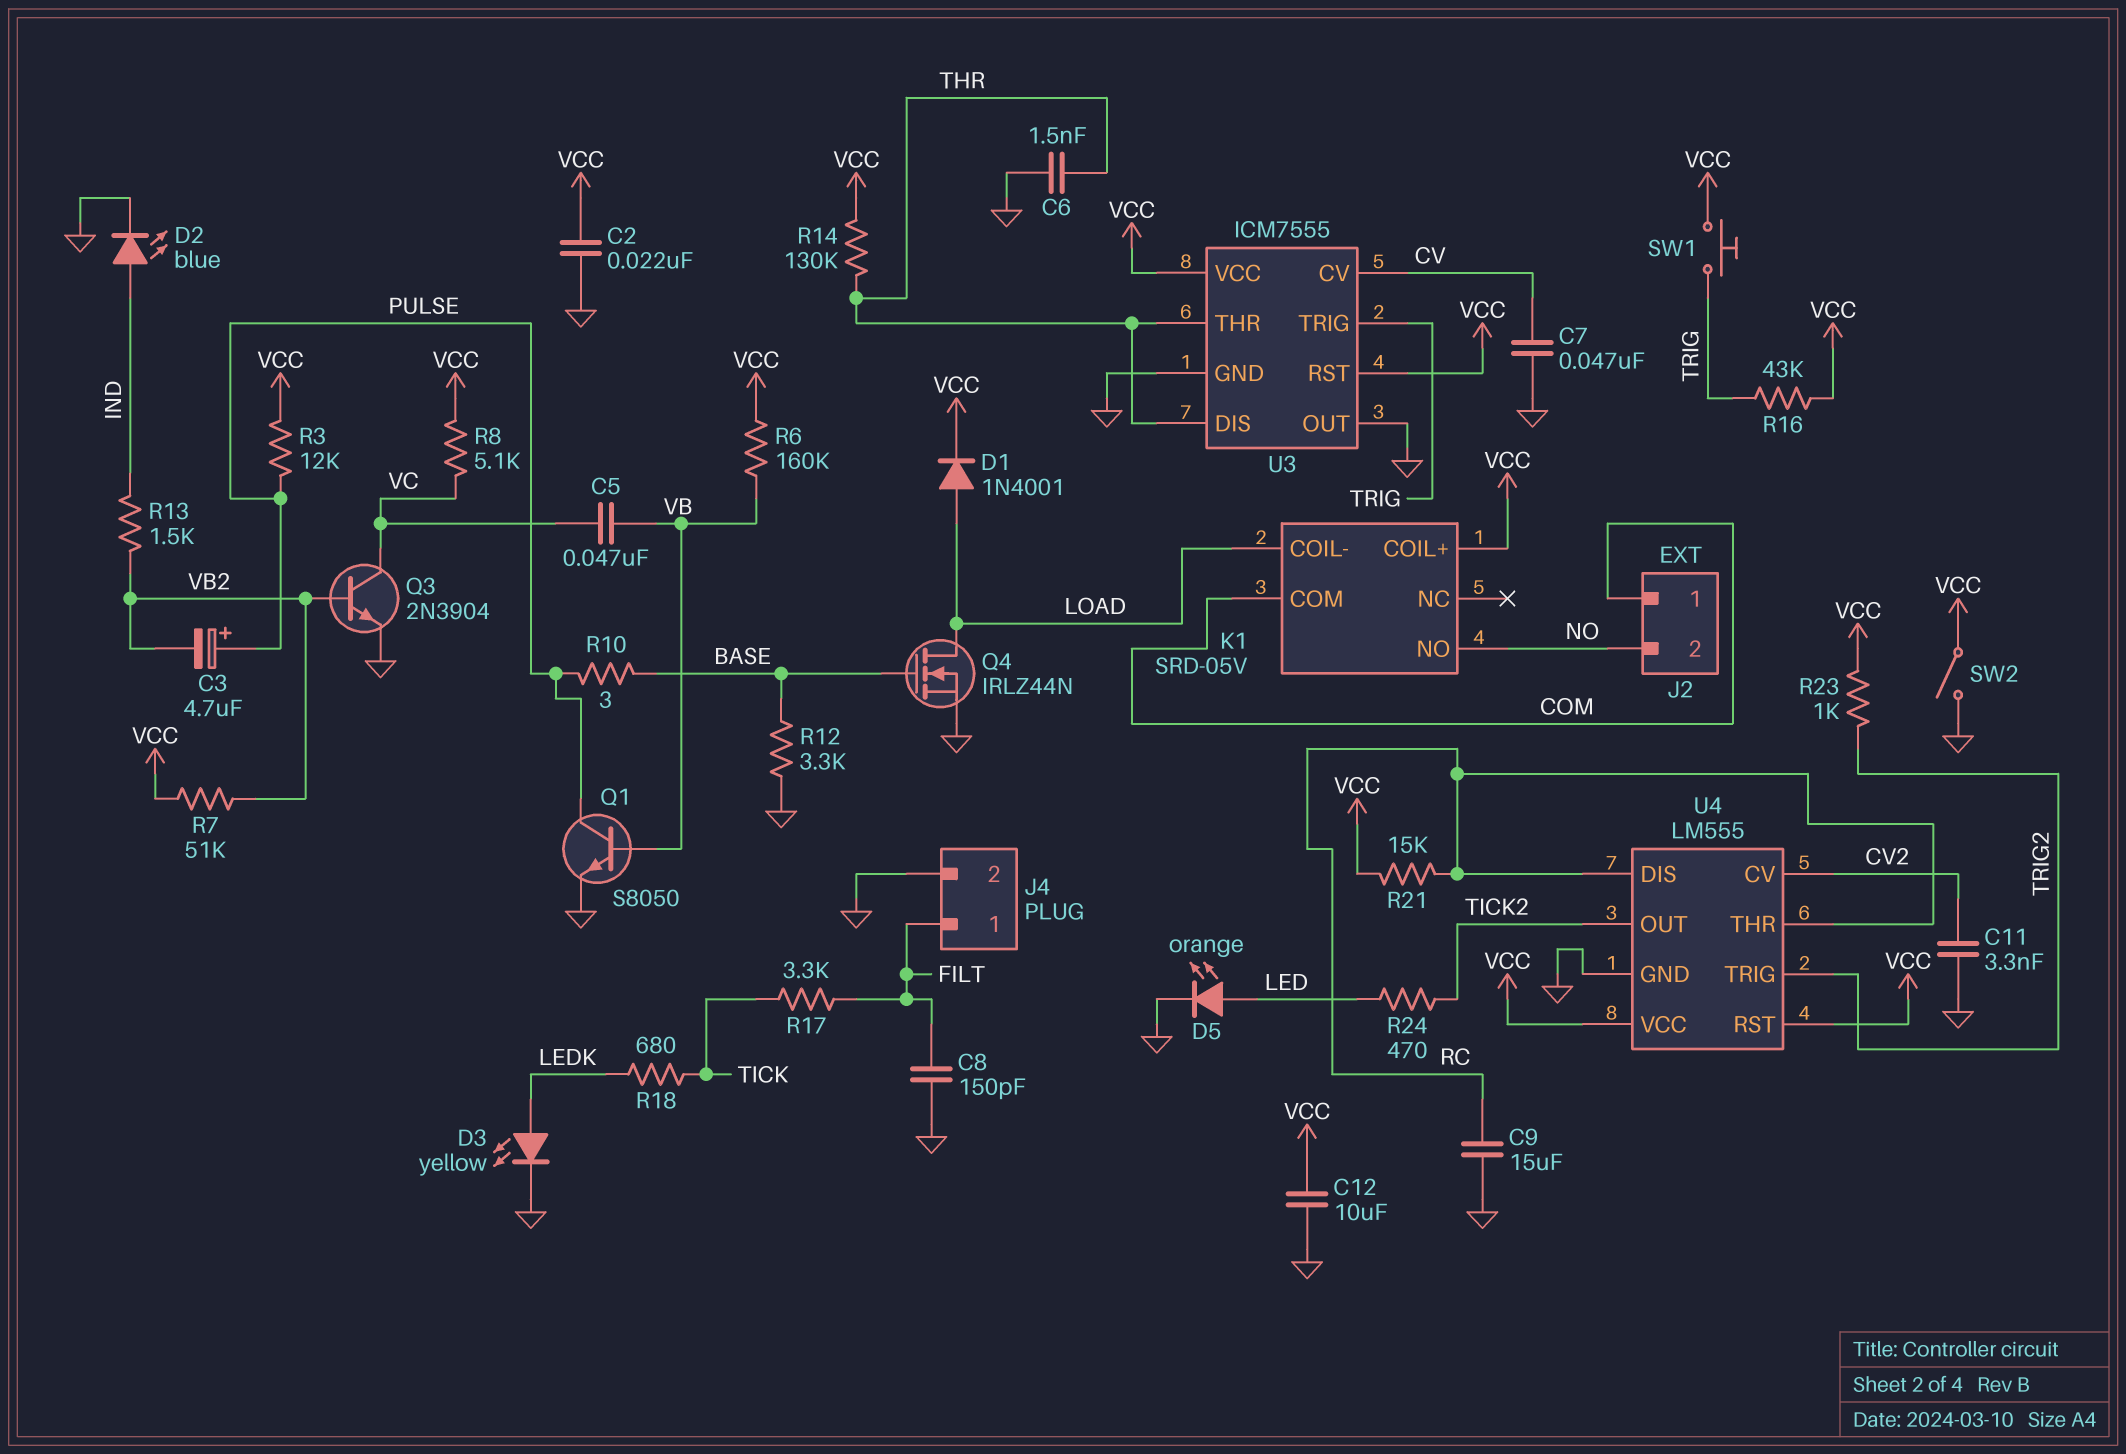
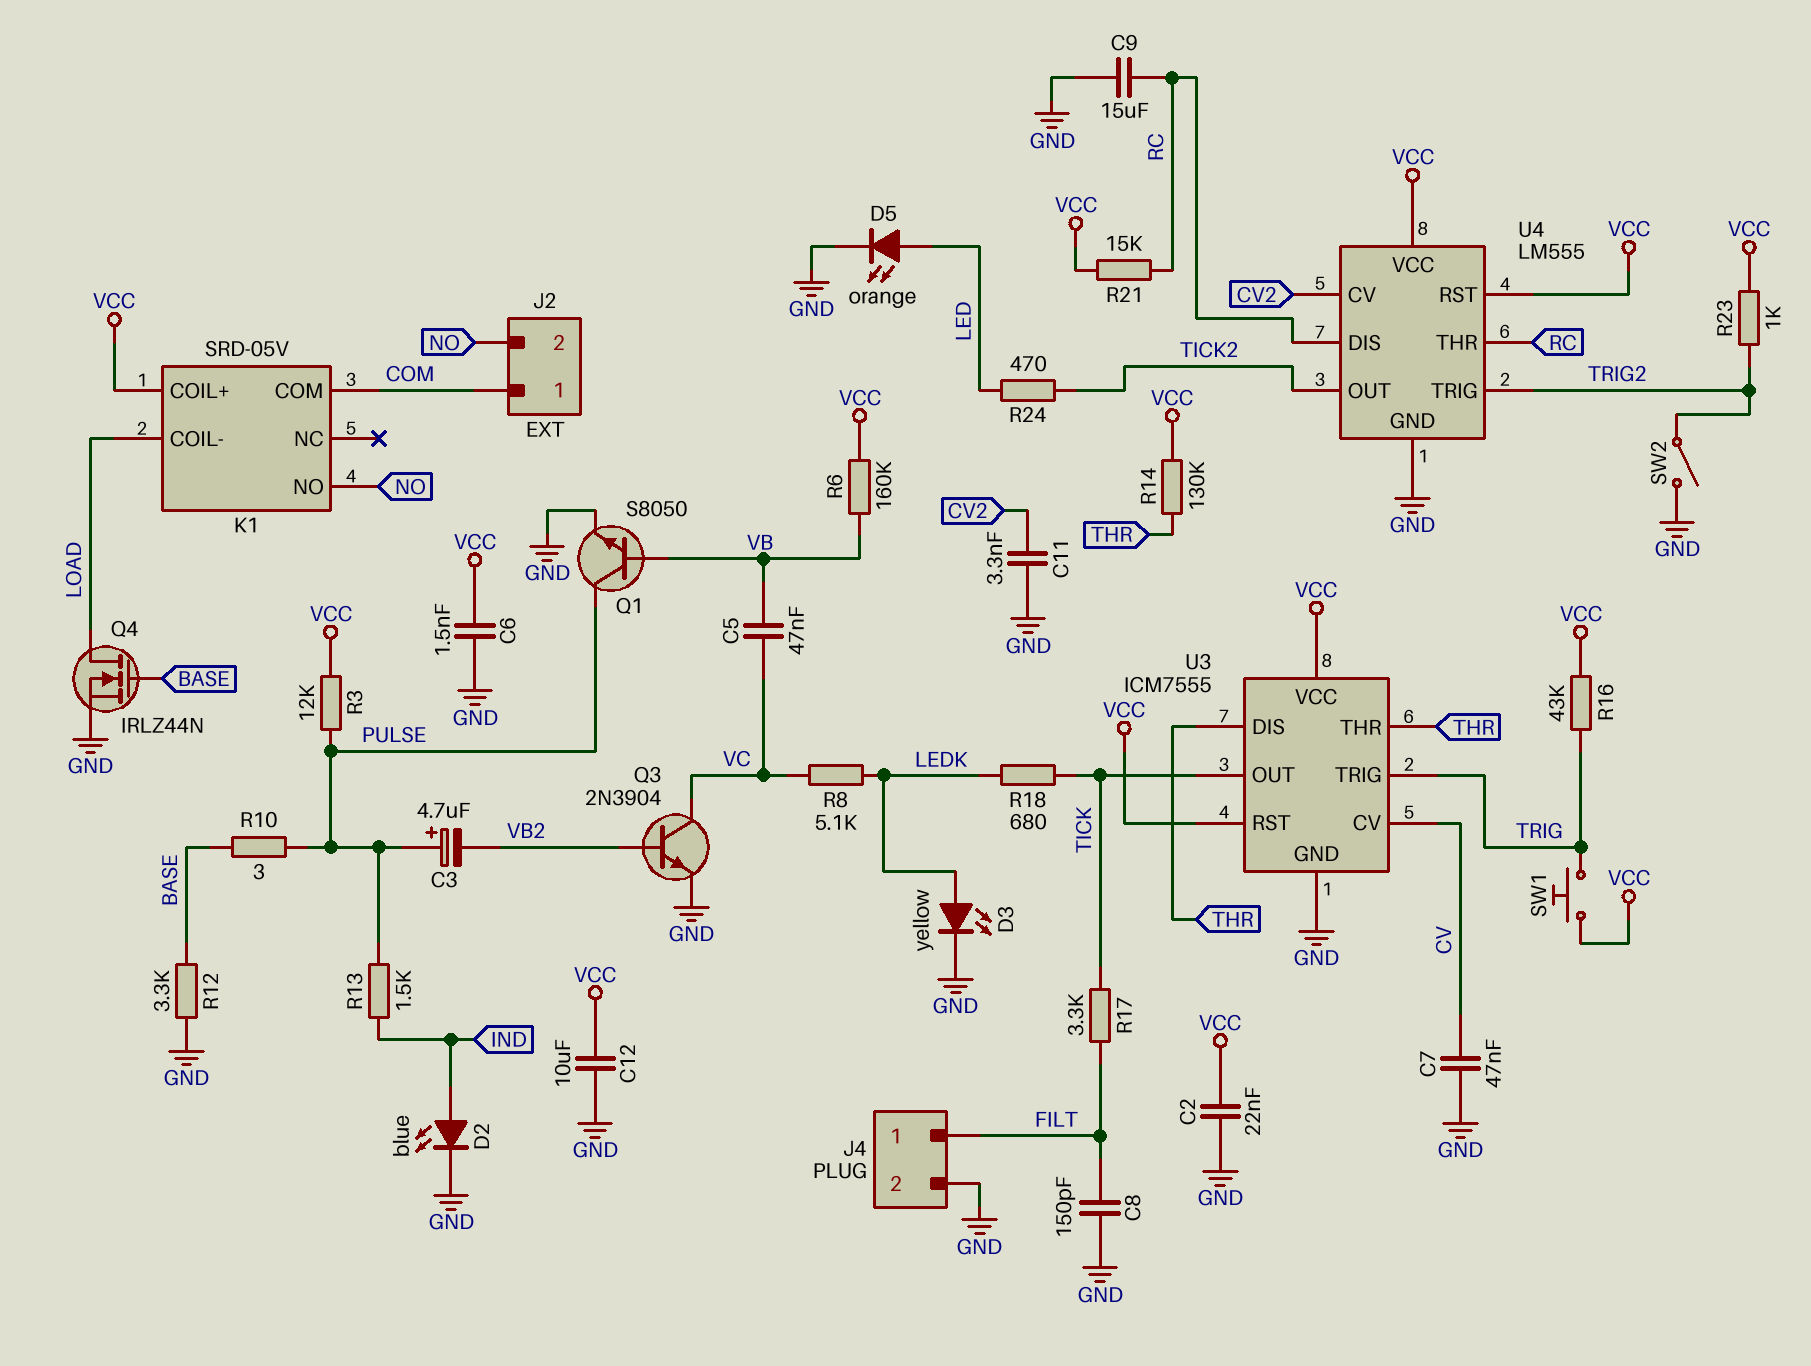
C6: 1.5nF (GND, THR) -> 1.5nF (GND, VCC)
D1: diode 1N4001 (A LOAD, K VCC) -> none
R7: 51k (VB2, VCC) -> none
R8: 5.1k (VC, VCC) -> 5.1k (LEDK, VC)
R13: 1.5k (IND, VB2) -> 1.5k (IND, PULSE)
SW2: switch (GND, VCC) -> switch (GND, TRIG2)
U3 pin OUT: GND -> TICK

